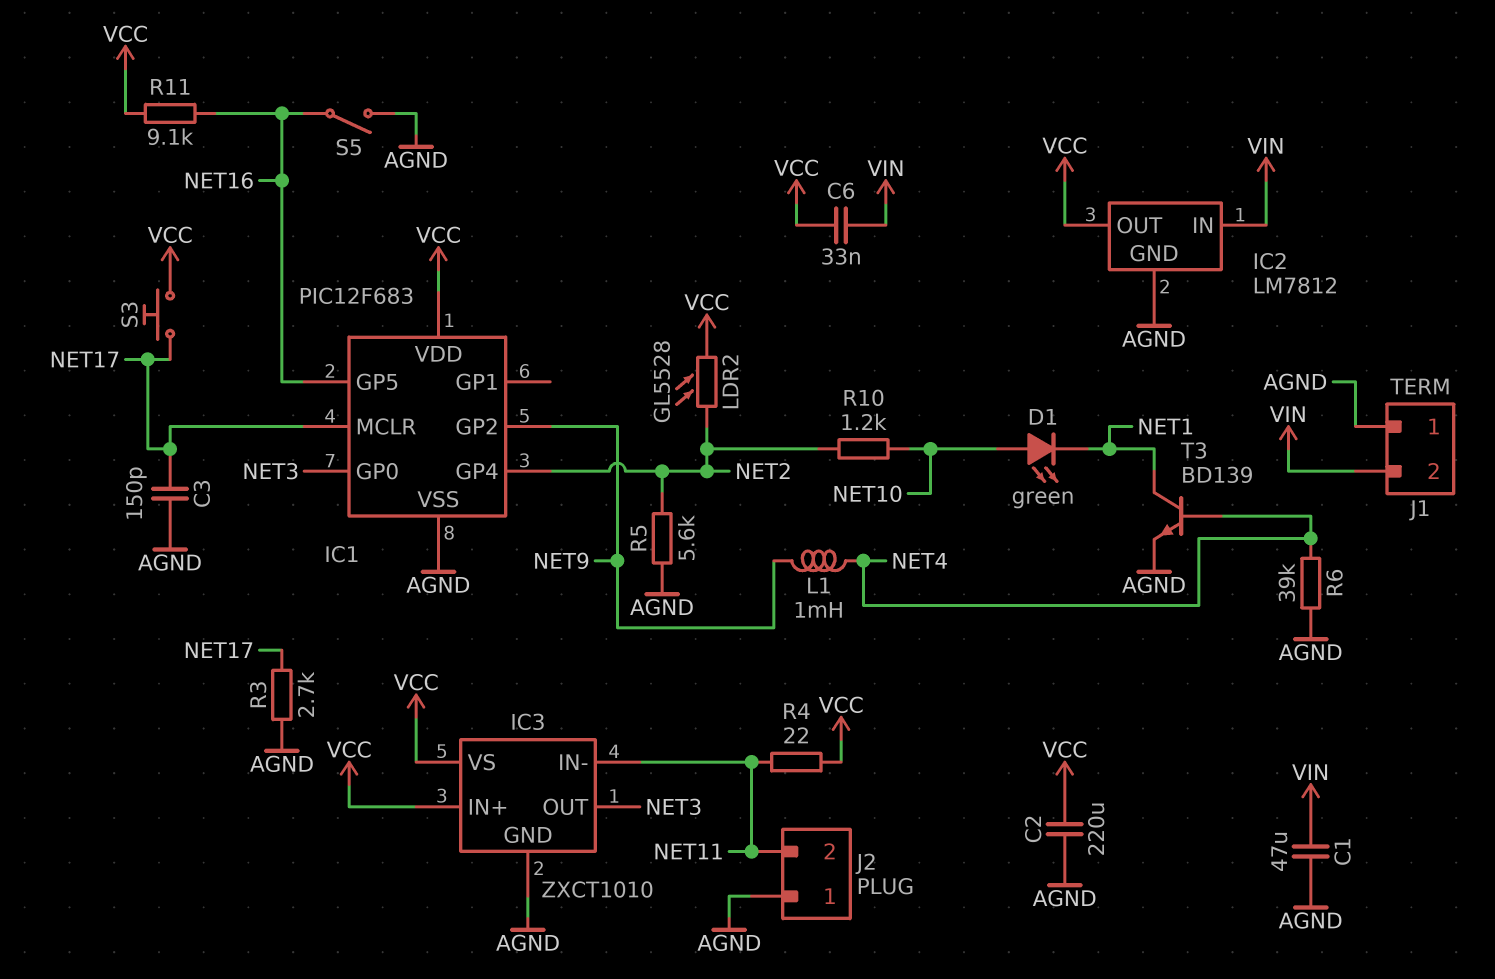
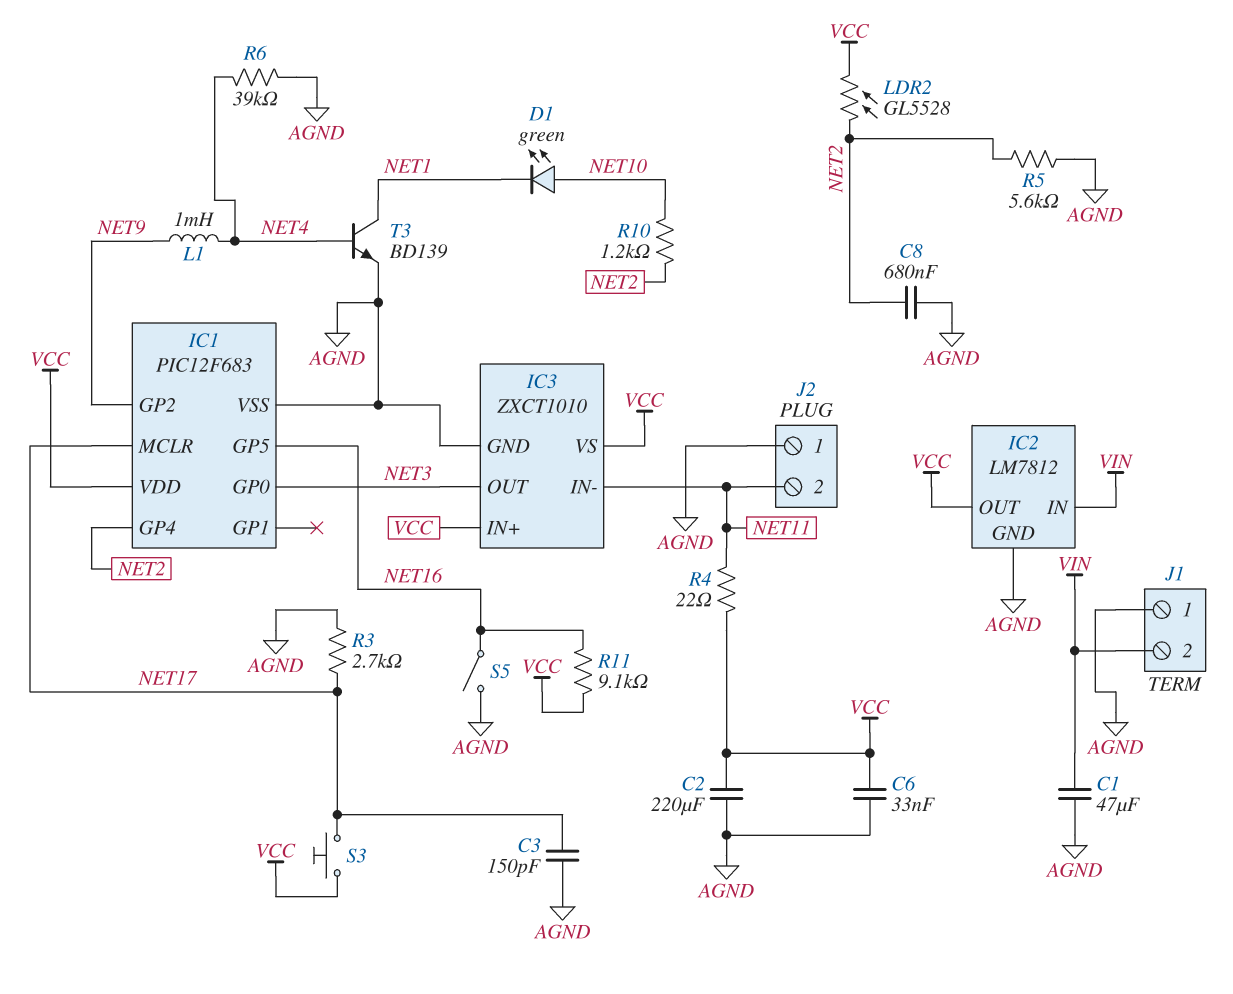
C6: 33nF (VCC, VIN) -> 33nF (AGND, VCC)
C8: none -> 680nF (AGND, NET2)

